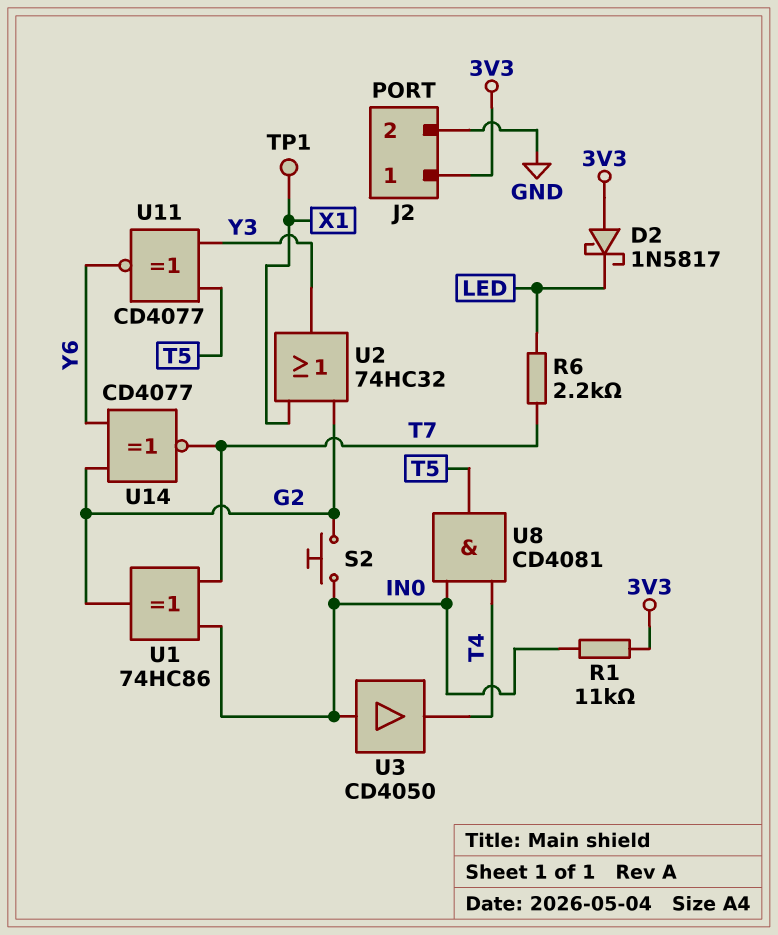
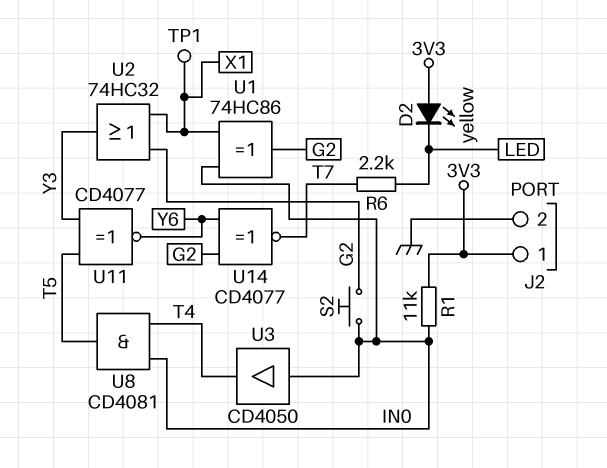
D2: schottky 1N5817 (A 3V3, K LED) -> LED yellow (A 3V3, K LED)
U1: XOR 74HC86 (in IN0, in T7, out G2) -> XOR 74HC86 (in IN0, in X1, out G2)

